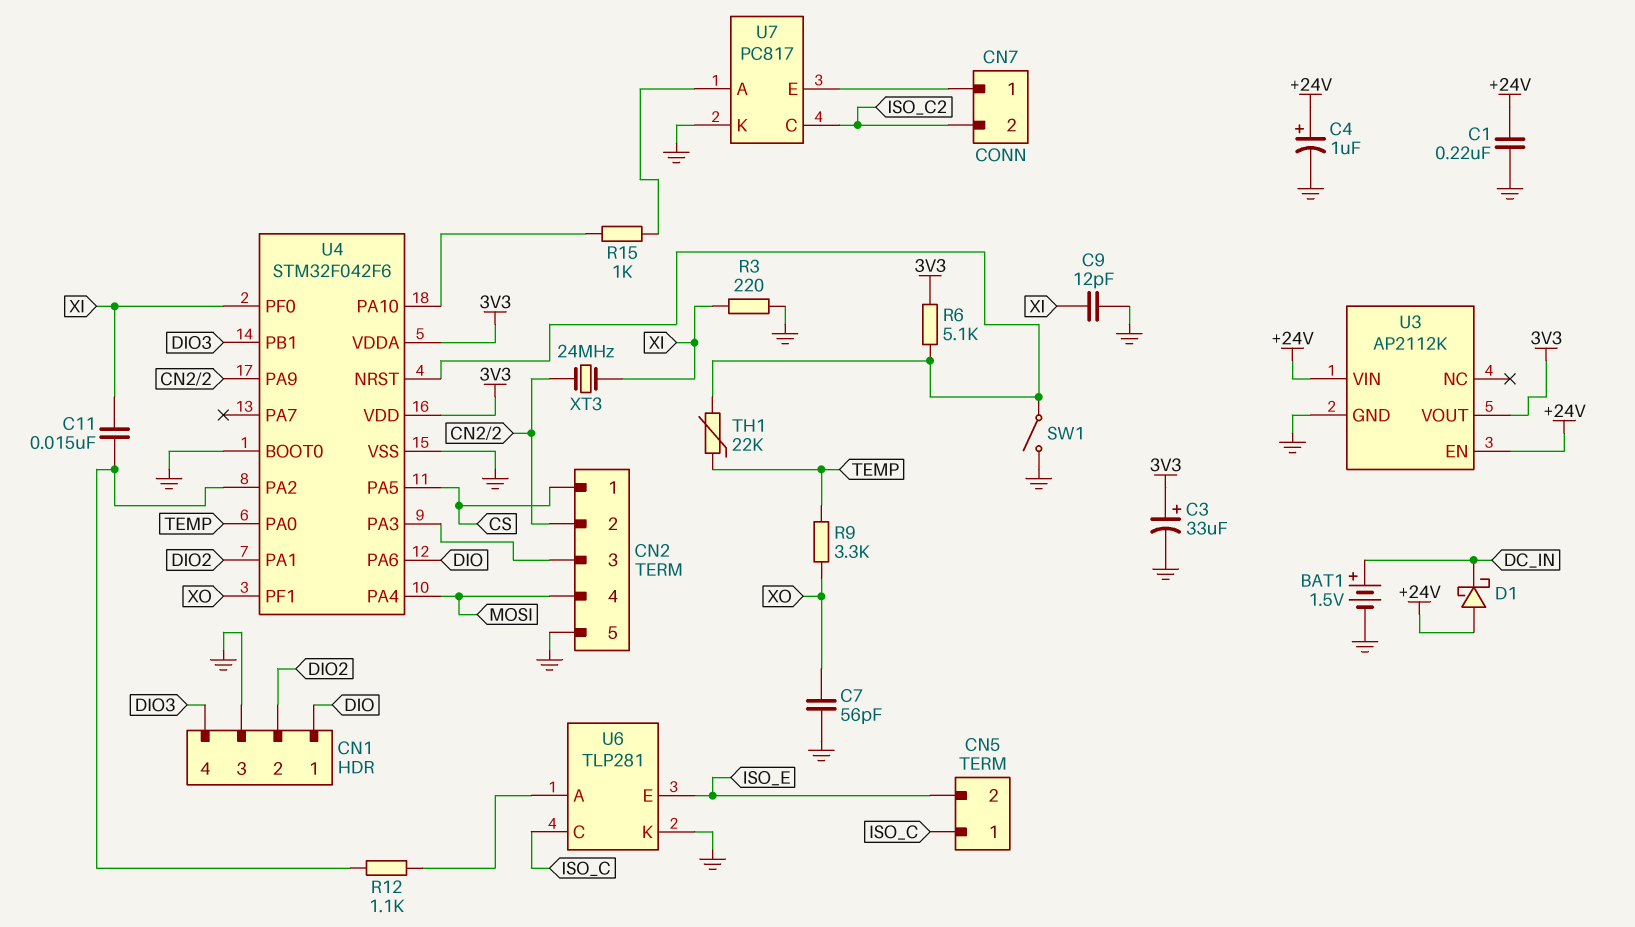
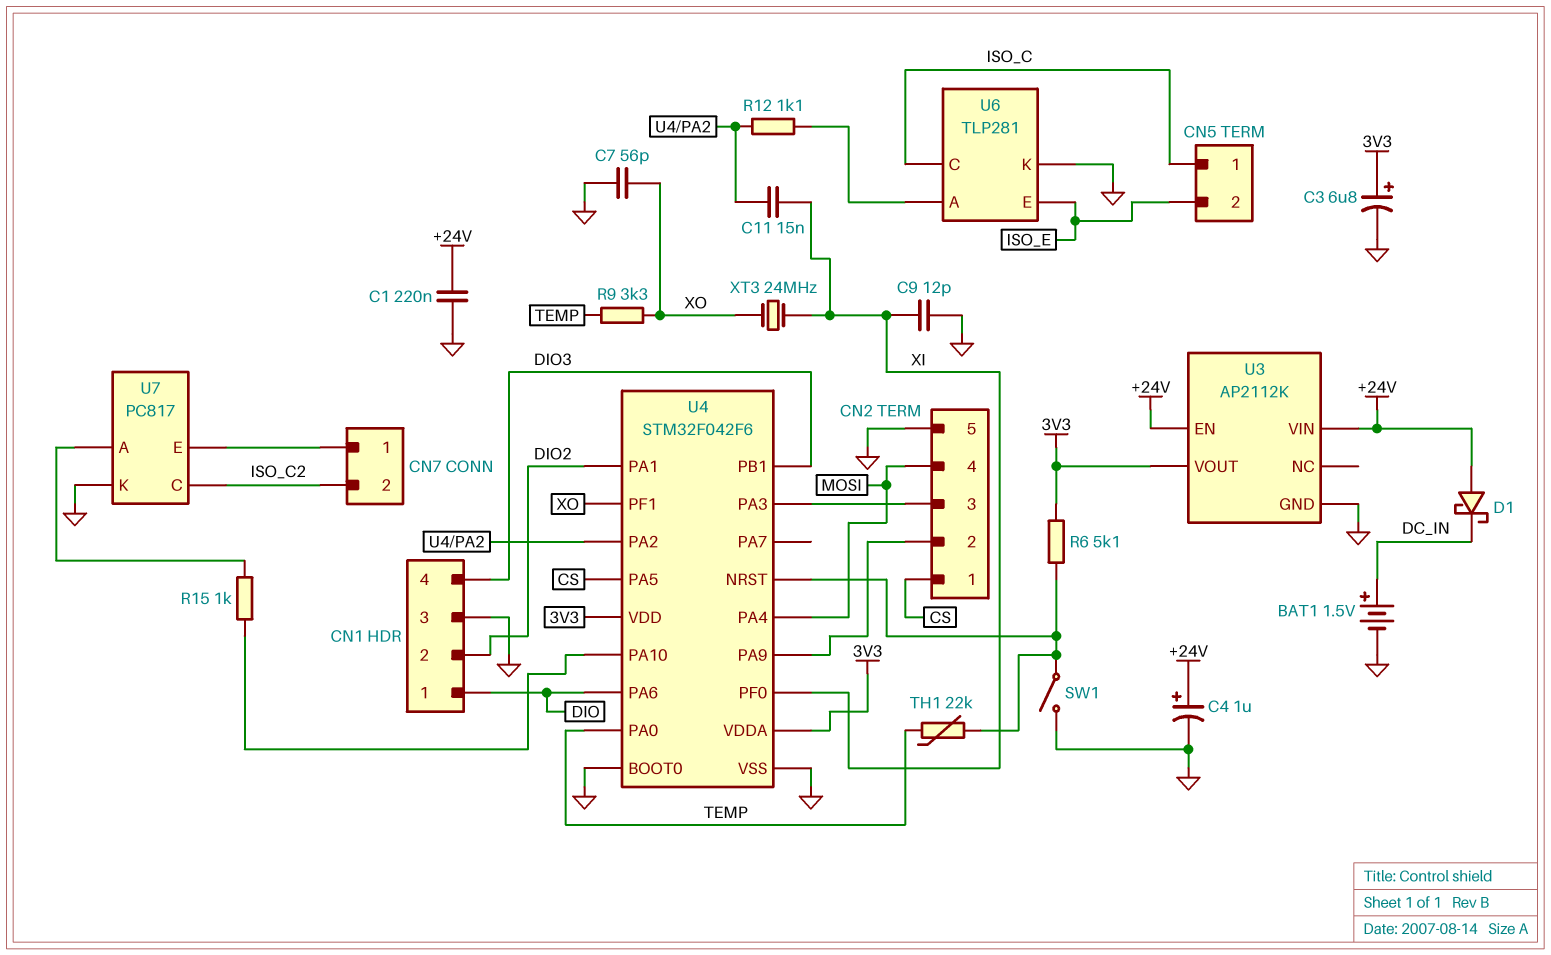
C3: 33uF (plus 3V3, minus GND) -> 6.8uF (plus 3V3, minus GND)
R3: 220 (GND, XI) -> none
XT3: 24MHz (CN2/2, XI) -> 24MHz (XI, XO)

